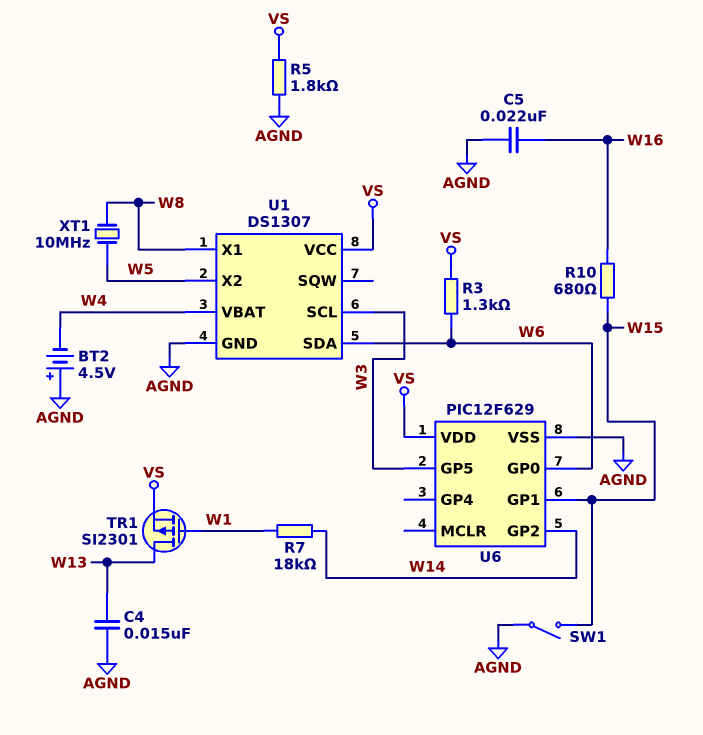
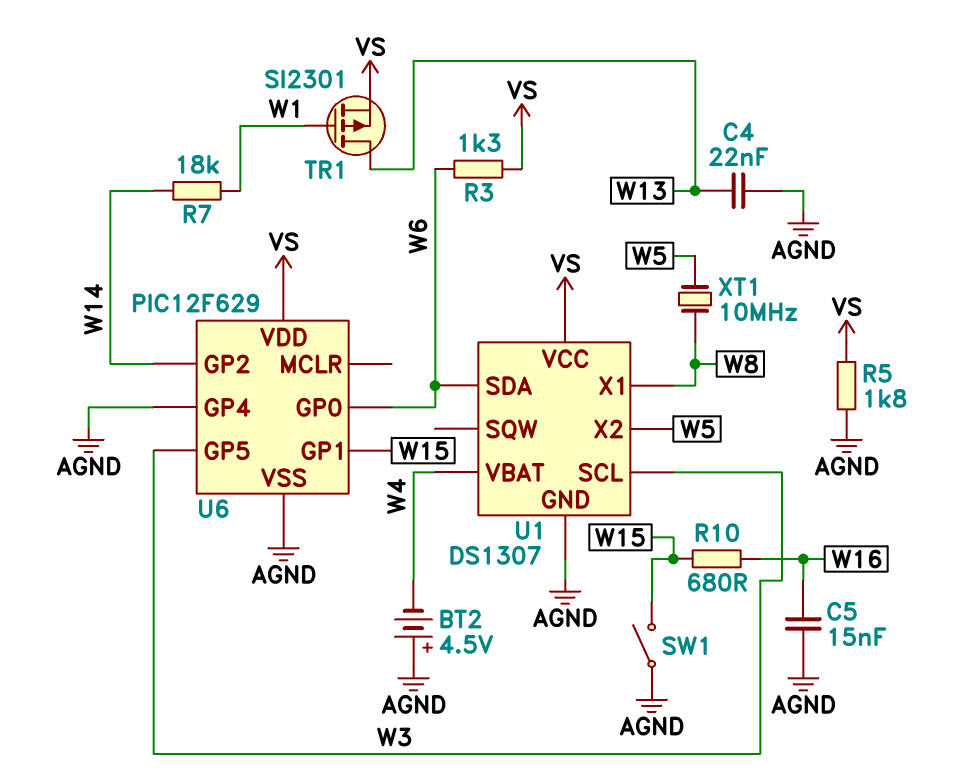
C4: 15nF (AGND, W13) -> 22nF (AGND, W13)
C5: 22nF (AGND, W16) -> 15nF (AGND, W16)
U6 pin GP4: none -> AGND

